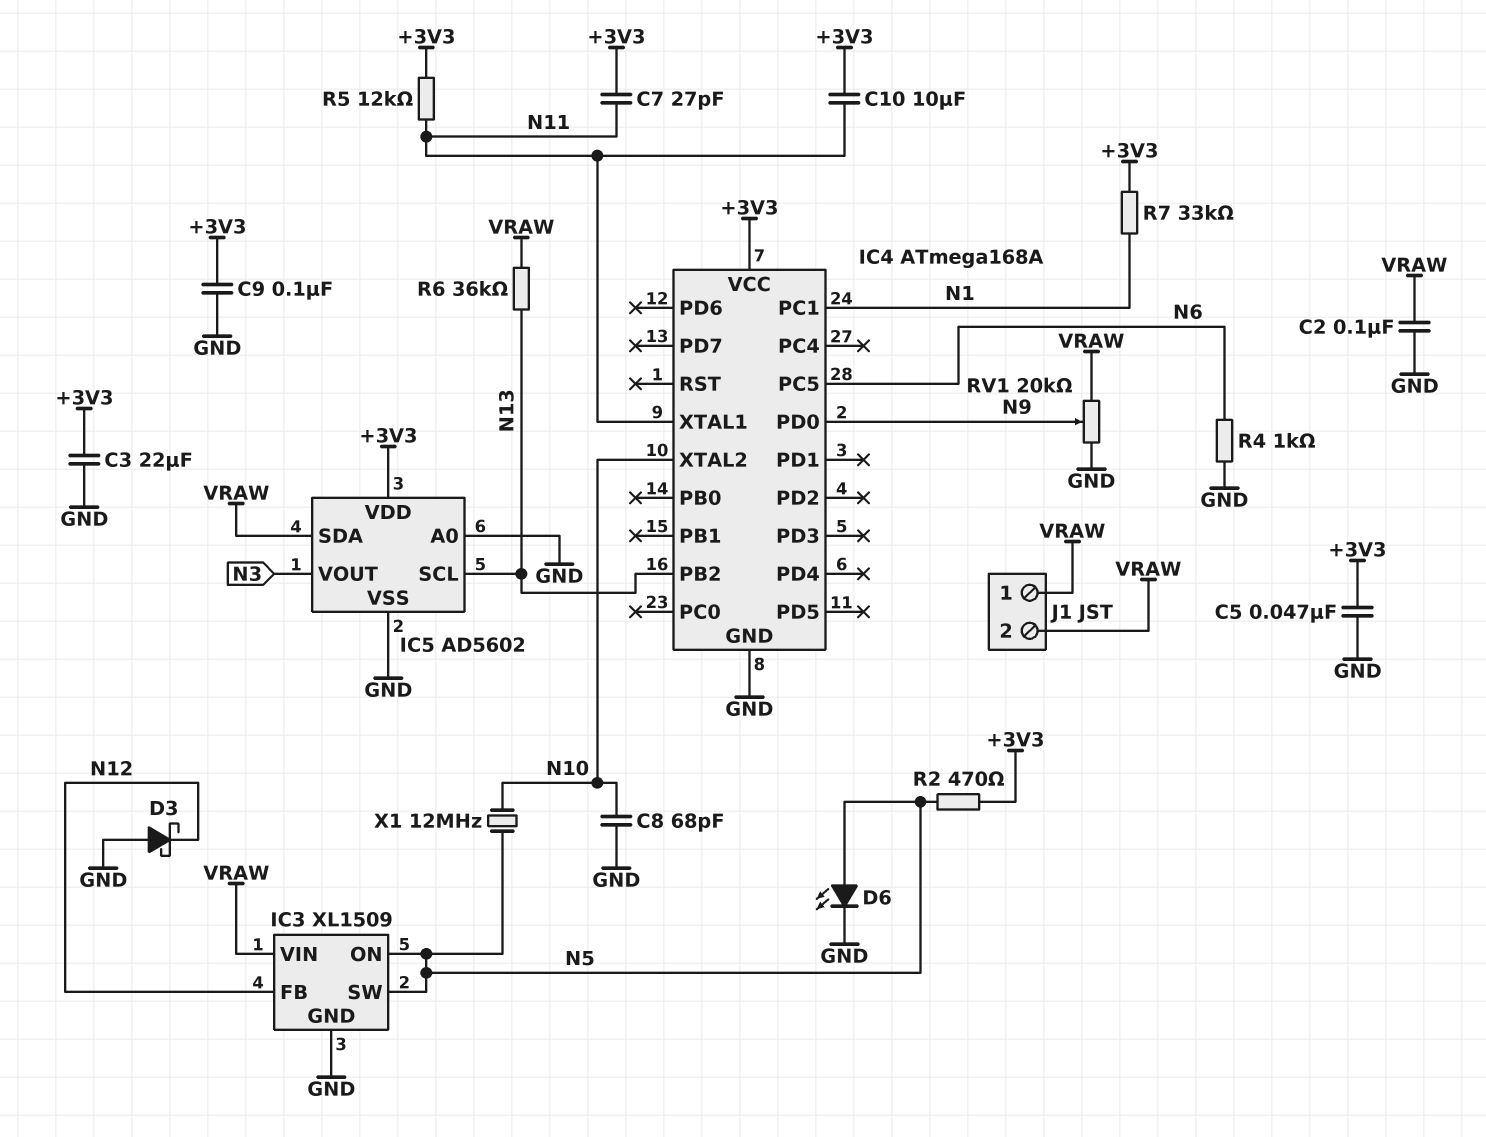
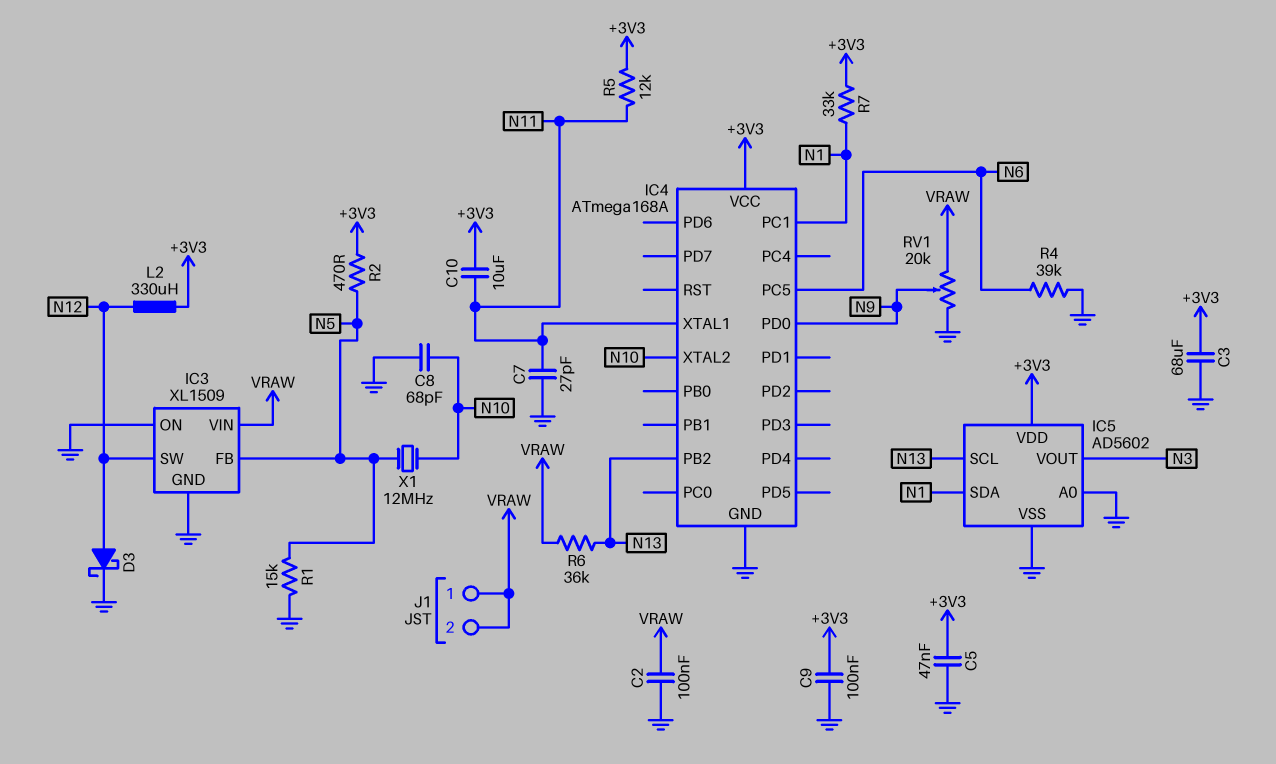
C3: 22uF (+3V3, GND) -> 68uF (+3V3, GND)
C7: 27pF (+3V3, N11) -> 27pF (GND, N11)
D3: schottky (A GND, K N12) -> schottky (A N12, K GND)
D6: LED (A N5, K GND) -> none
IC3 pin FB: N12 -> N5
IC3 pin ON: N5 -> GND
IC3 pin SW: N5 -> N12
IC5 pin SDA: VRAW -> N1
L2: none -> 330uH (+3V3, N12)
R1: none -> 15k (GND, N5)
R4: 1k (GND, N6) -> 39k (GND, N6)

